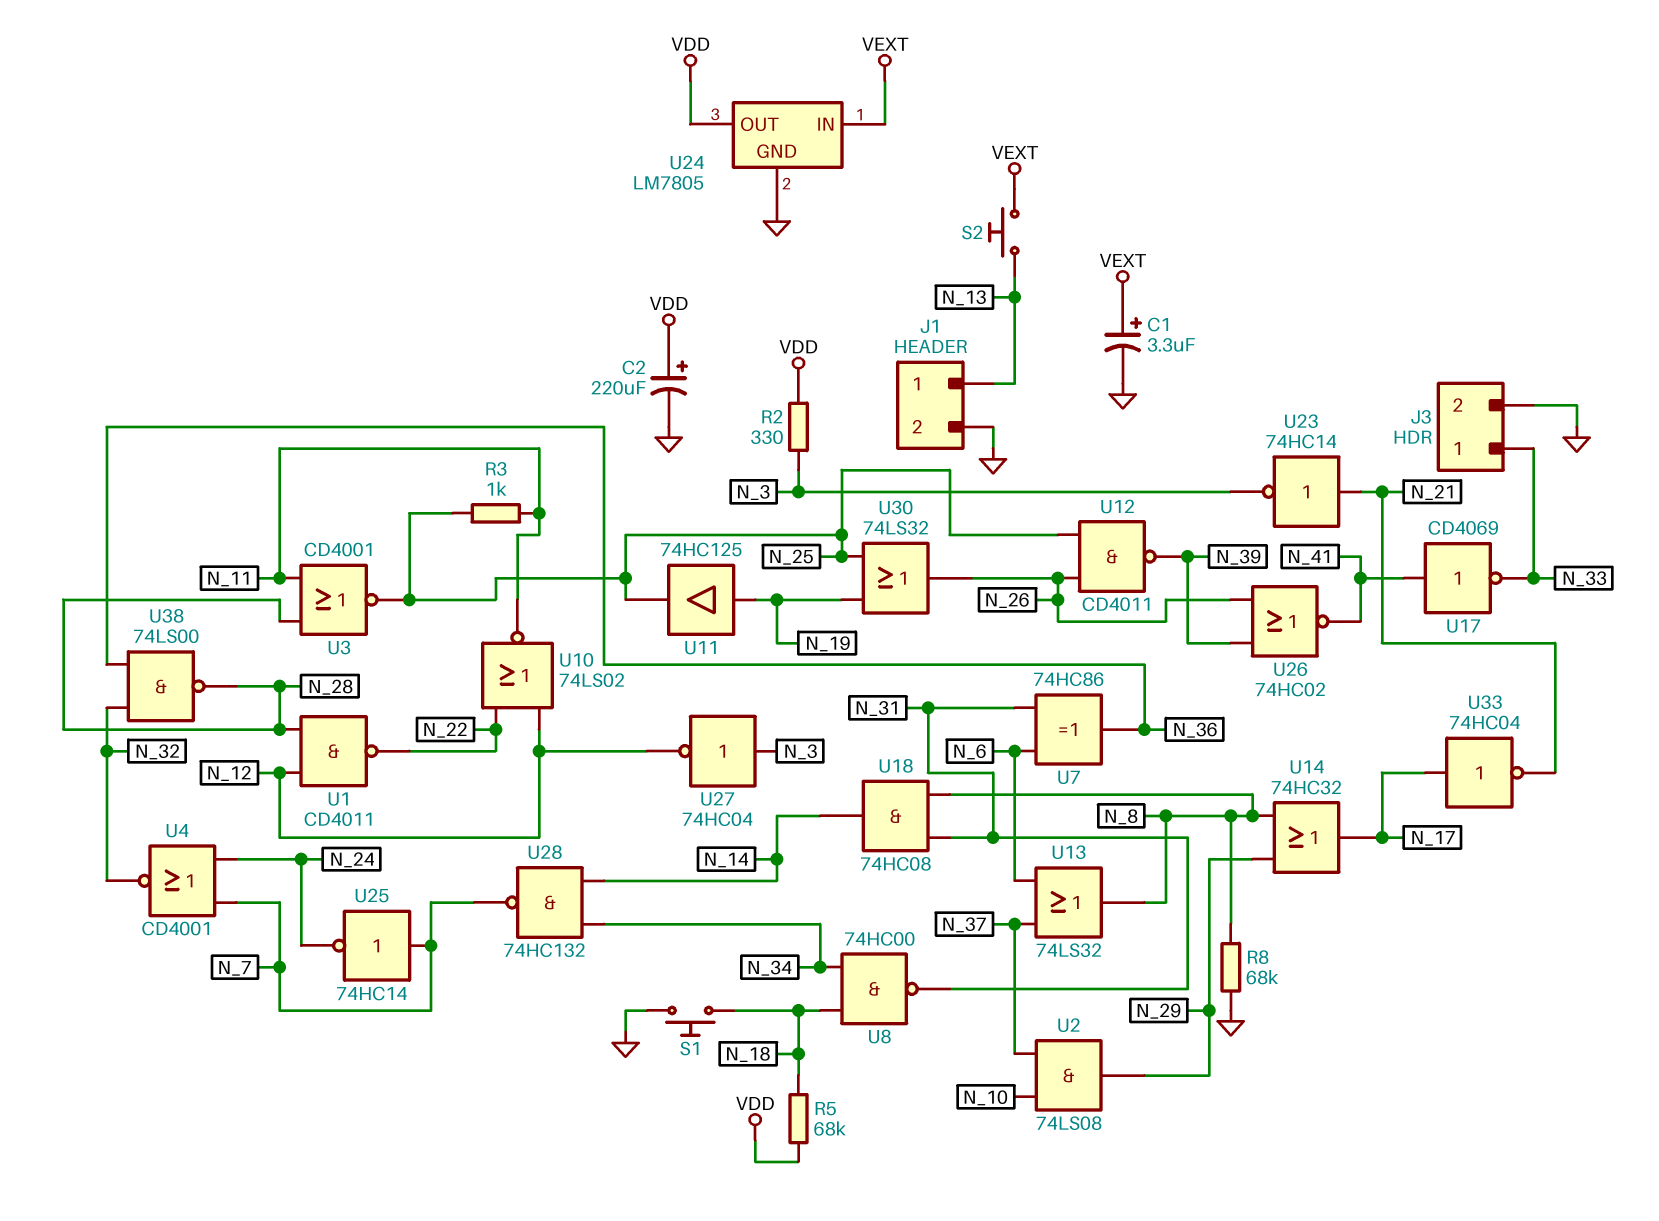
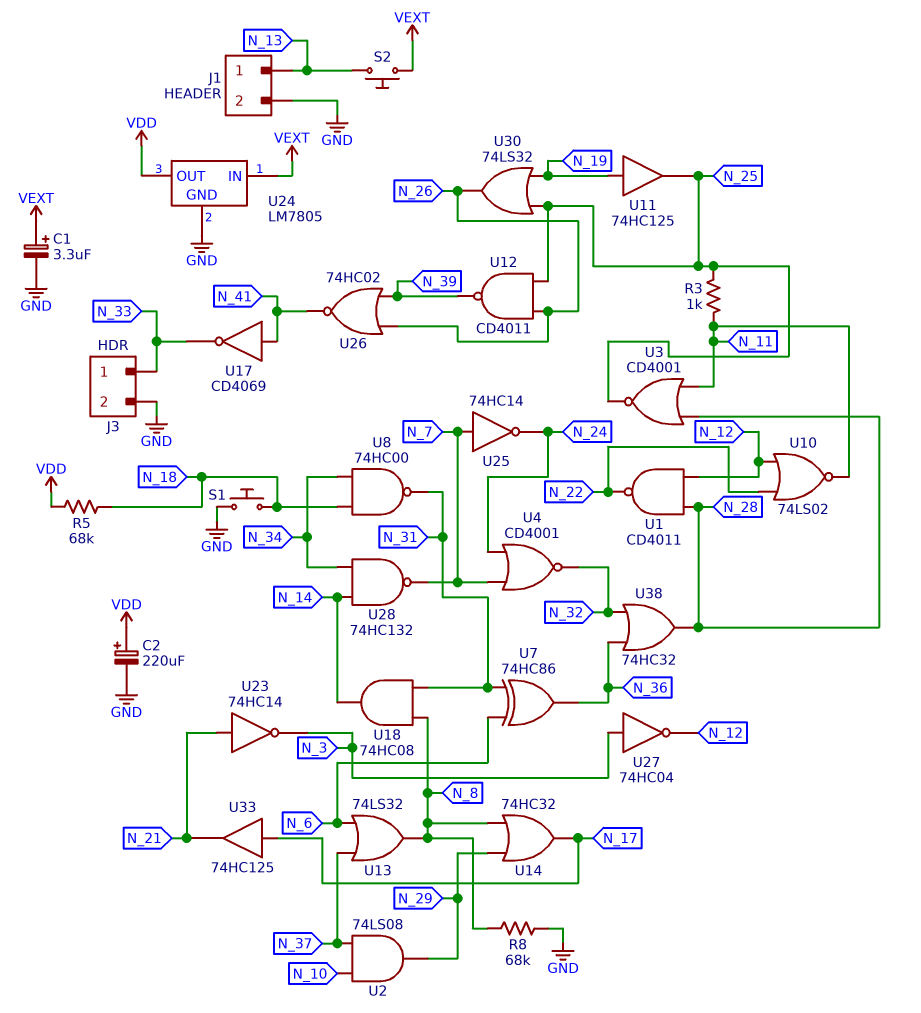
R2: 330 (N_3, VDD) -> none
U33: NOT 74HC04 (in N_17, out N_21) -> buffer 74HC125 (in N_17, out N_21)
U38: NAND 74LS00 (in N_32, in N_36, out N_28) -> OR 74HC32 (in N_32, in N_36, out N_28)

